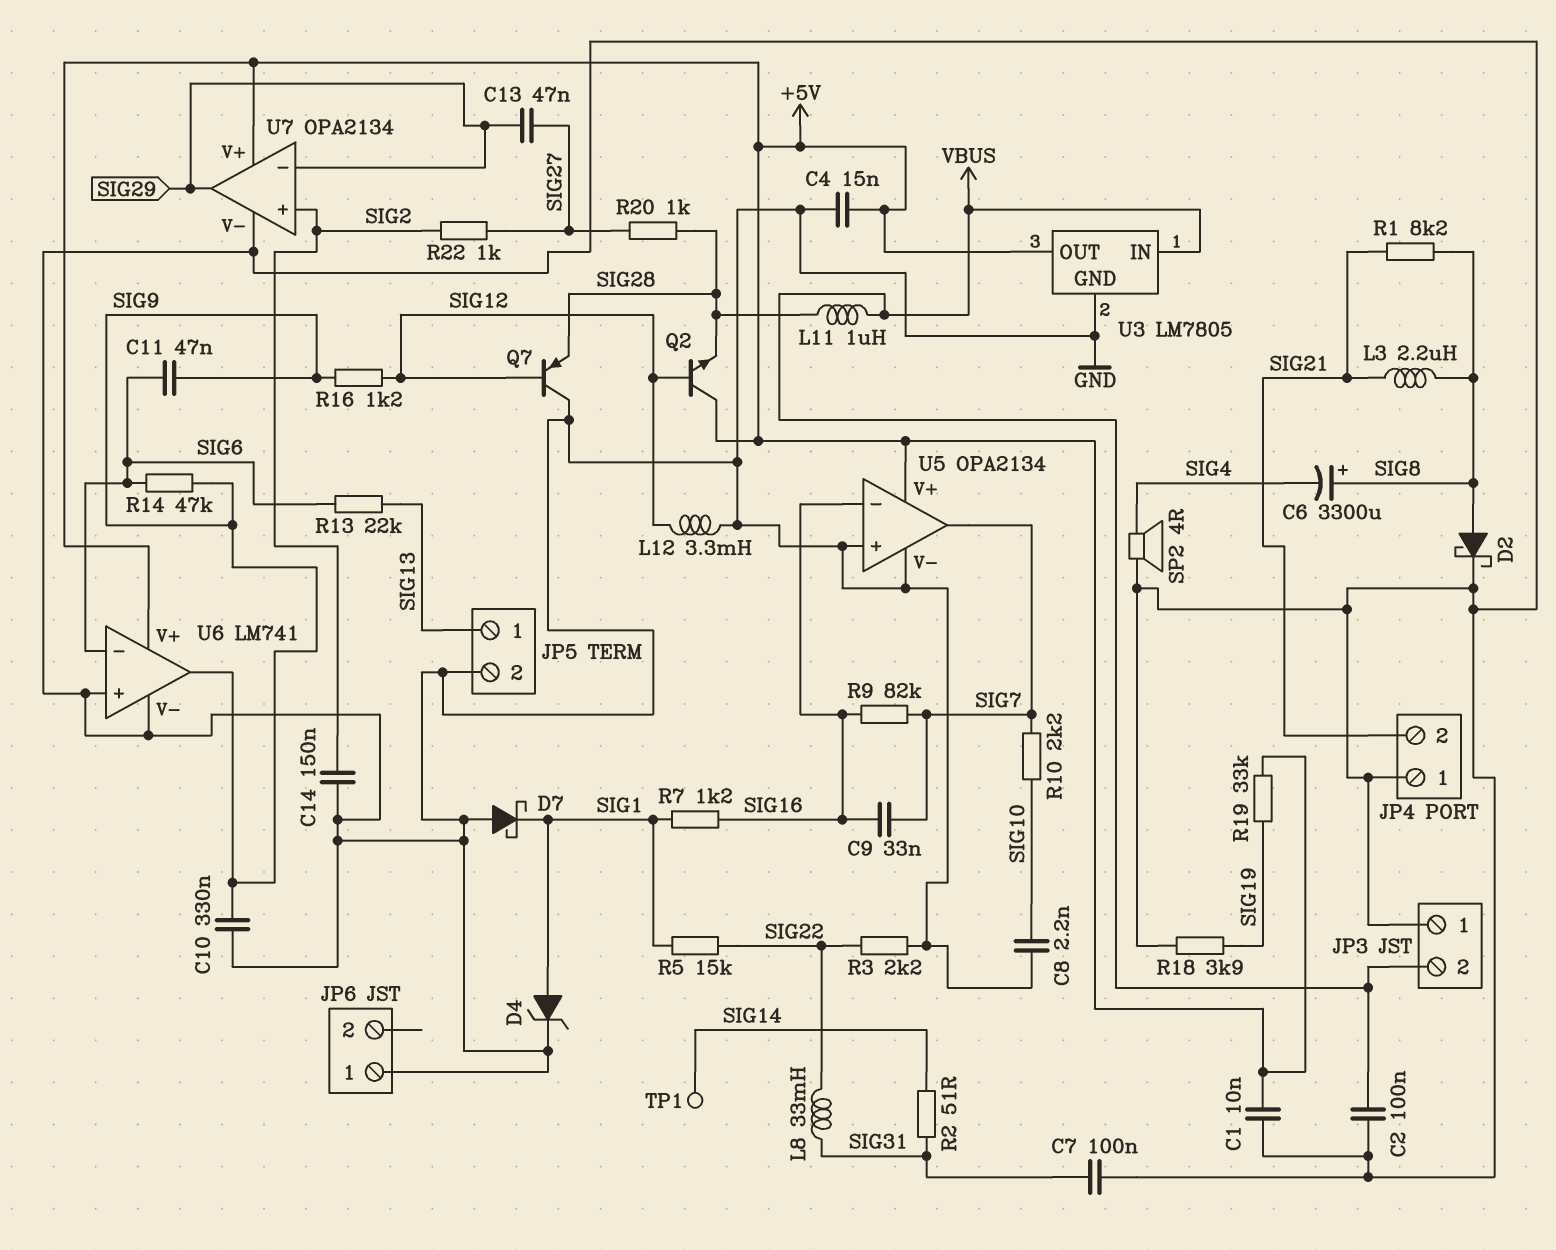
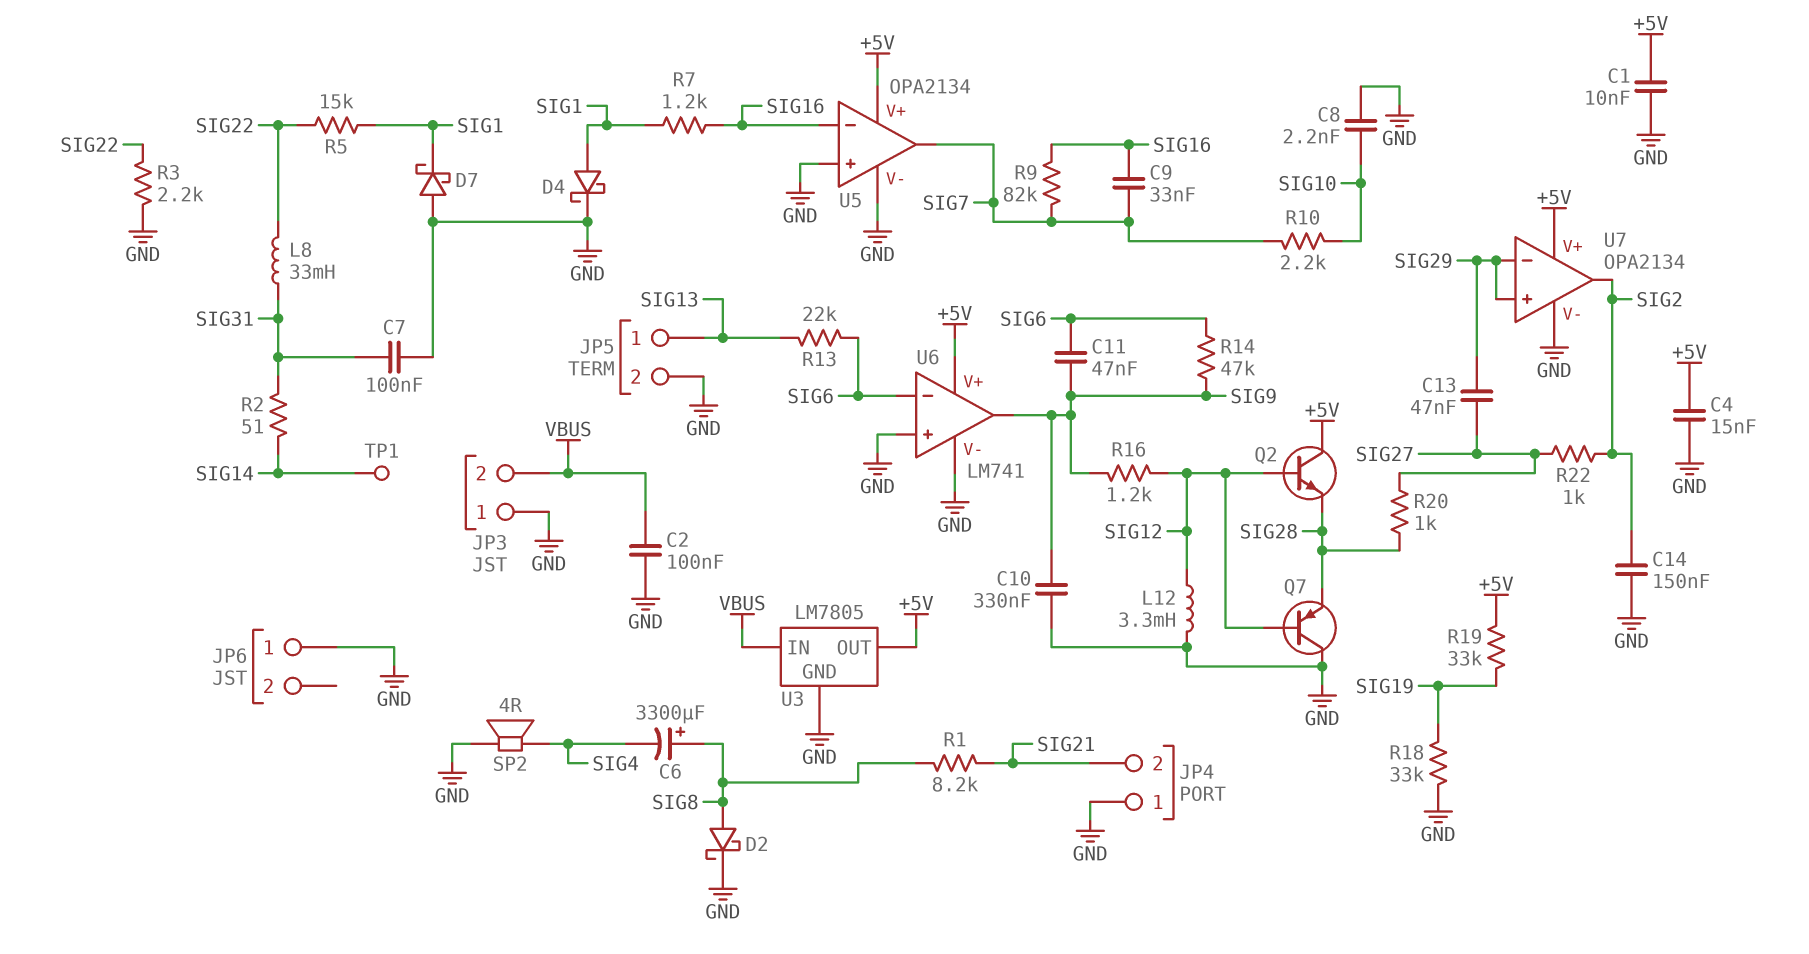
D4: zener (A SIG1, K GND) -> schottky (A SIG1, K GND)
L3: 2.2uH (SIG8, SIG21) -> none
L11: 1uH (SIG28, VBUS) -> none
R18: 3.9k (GND, SIG19) -> 33k (GND, SIG19)
U7 pin in+: SIG2 -> SIG29
U7 pin out: SIG29 -> SIG2

